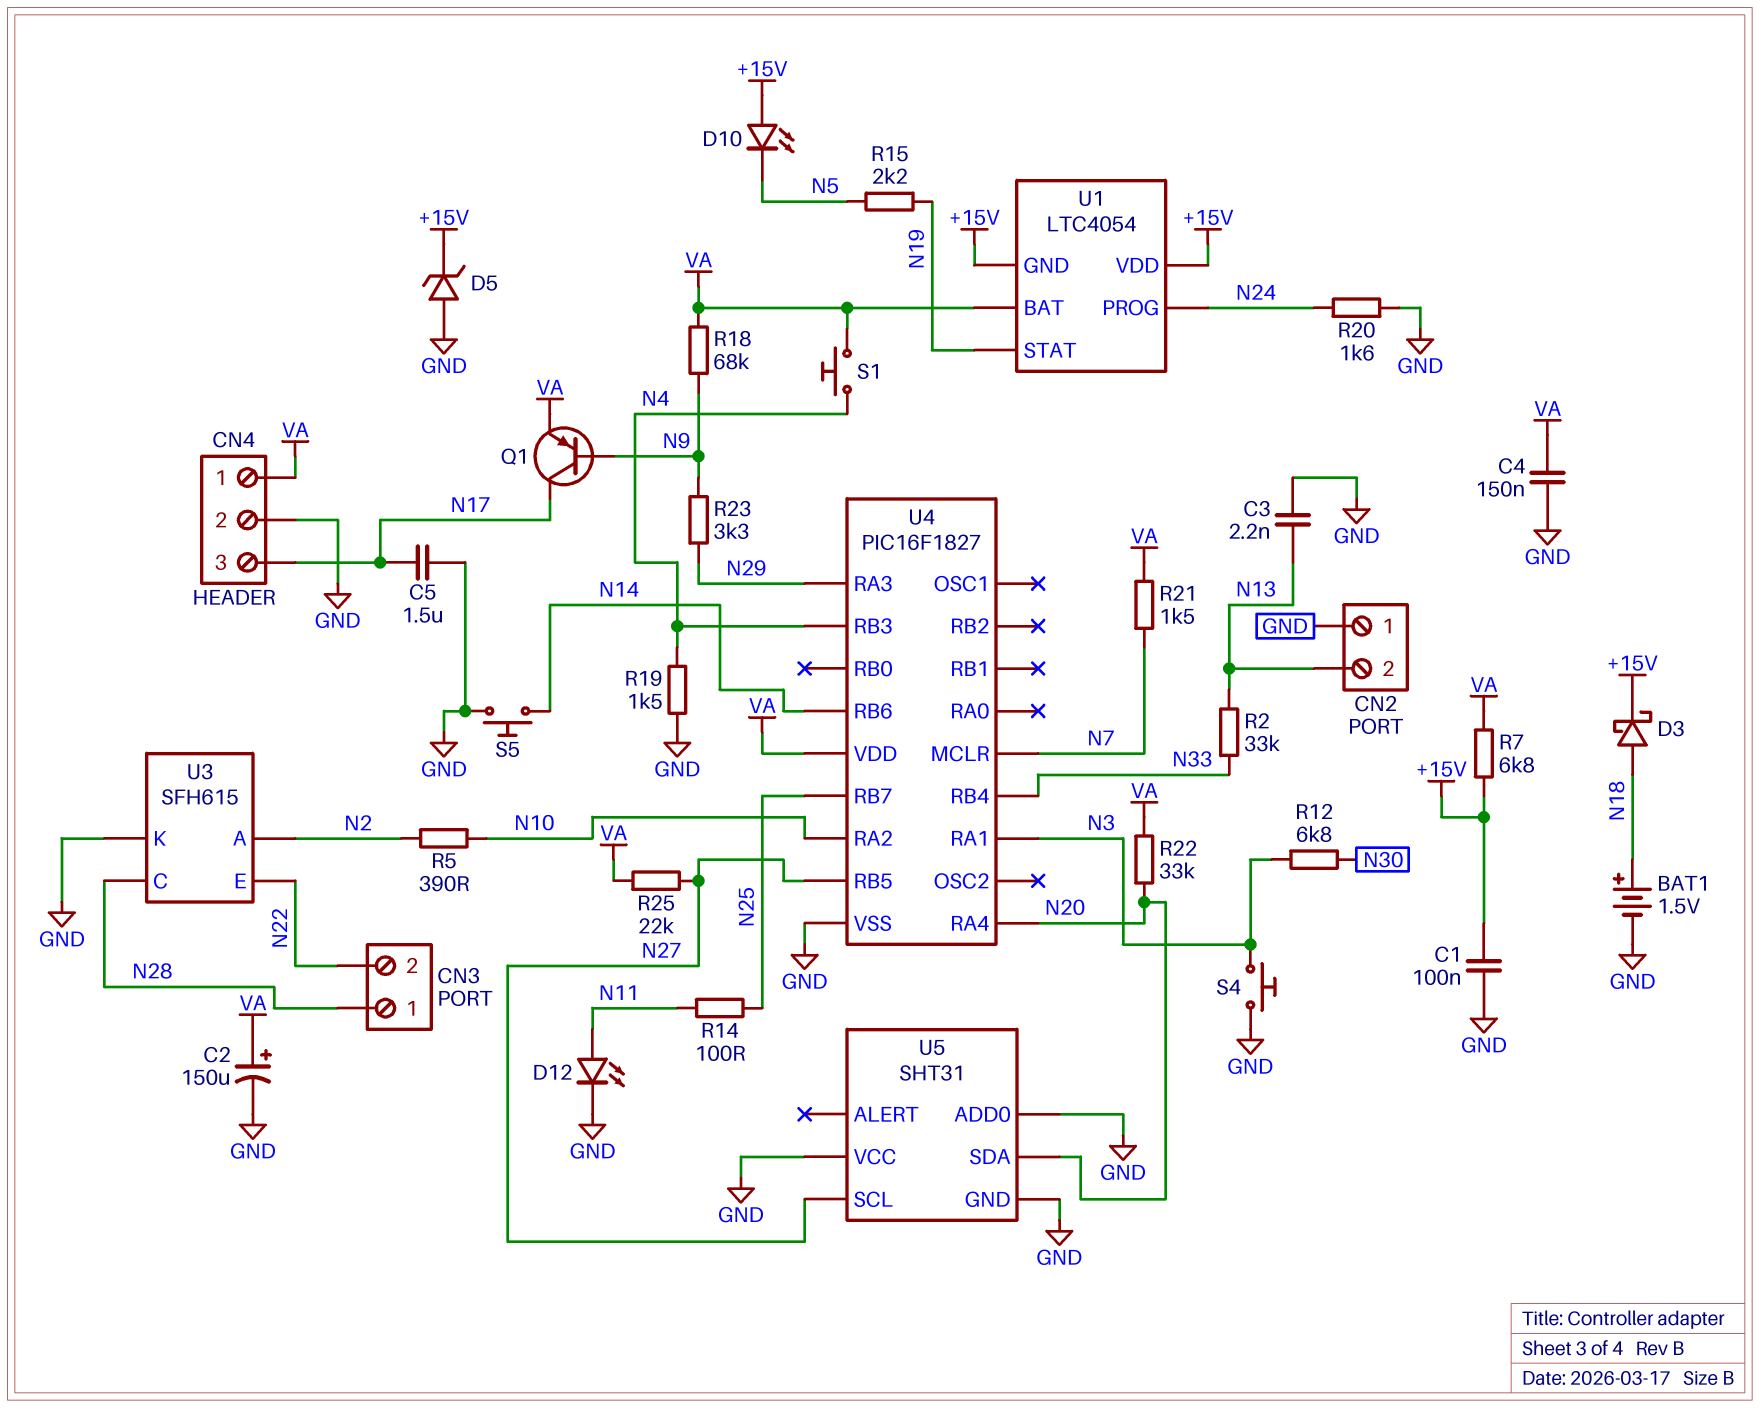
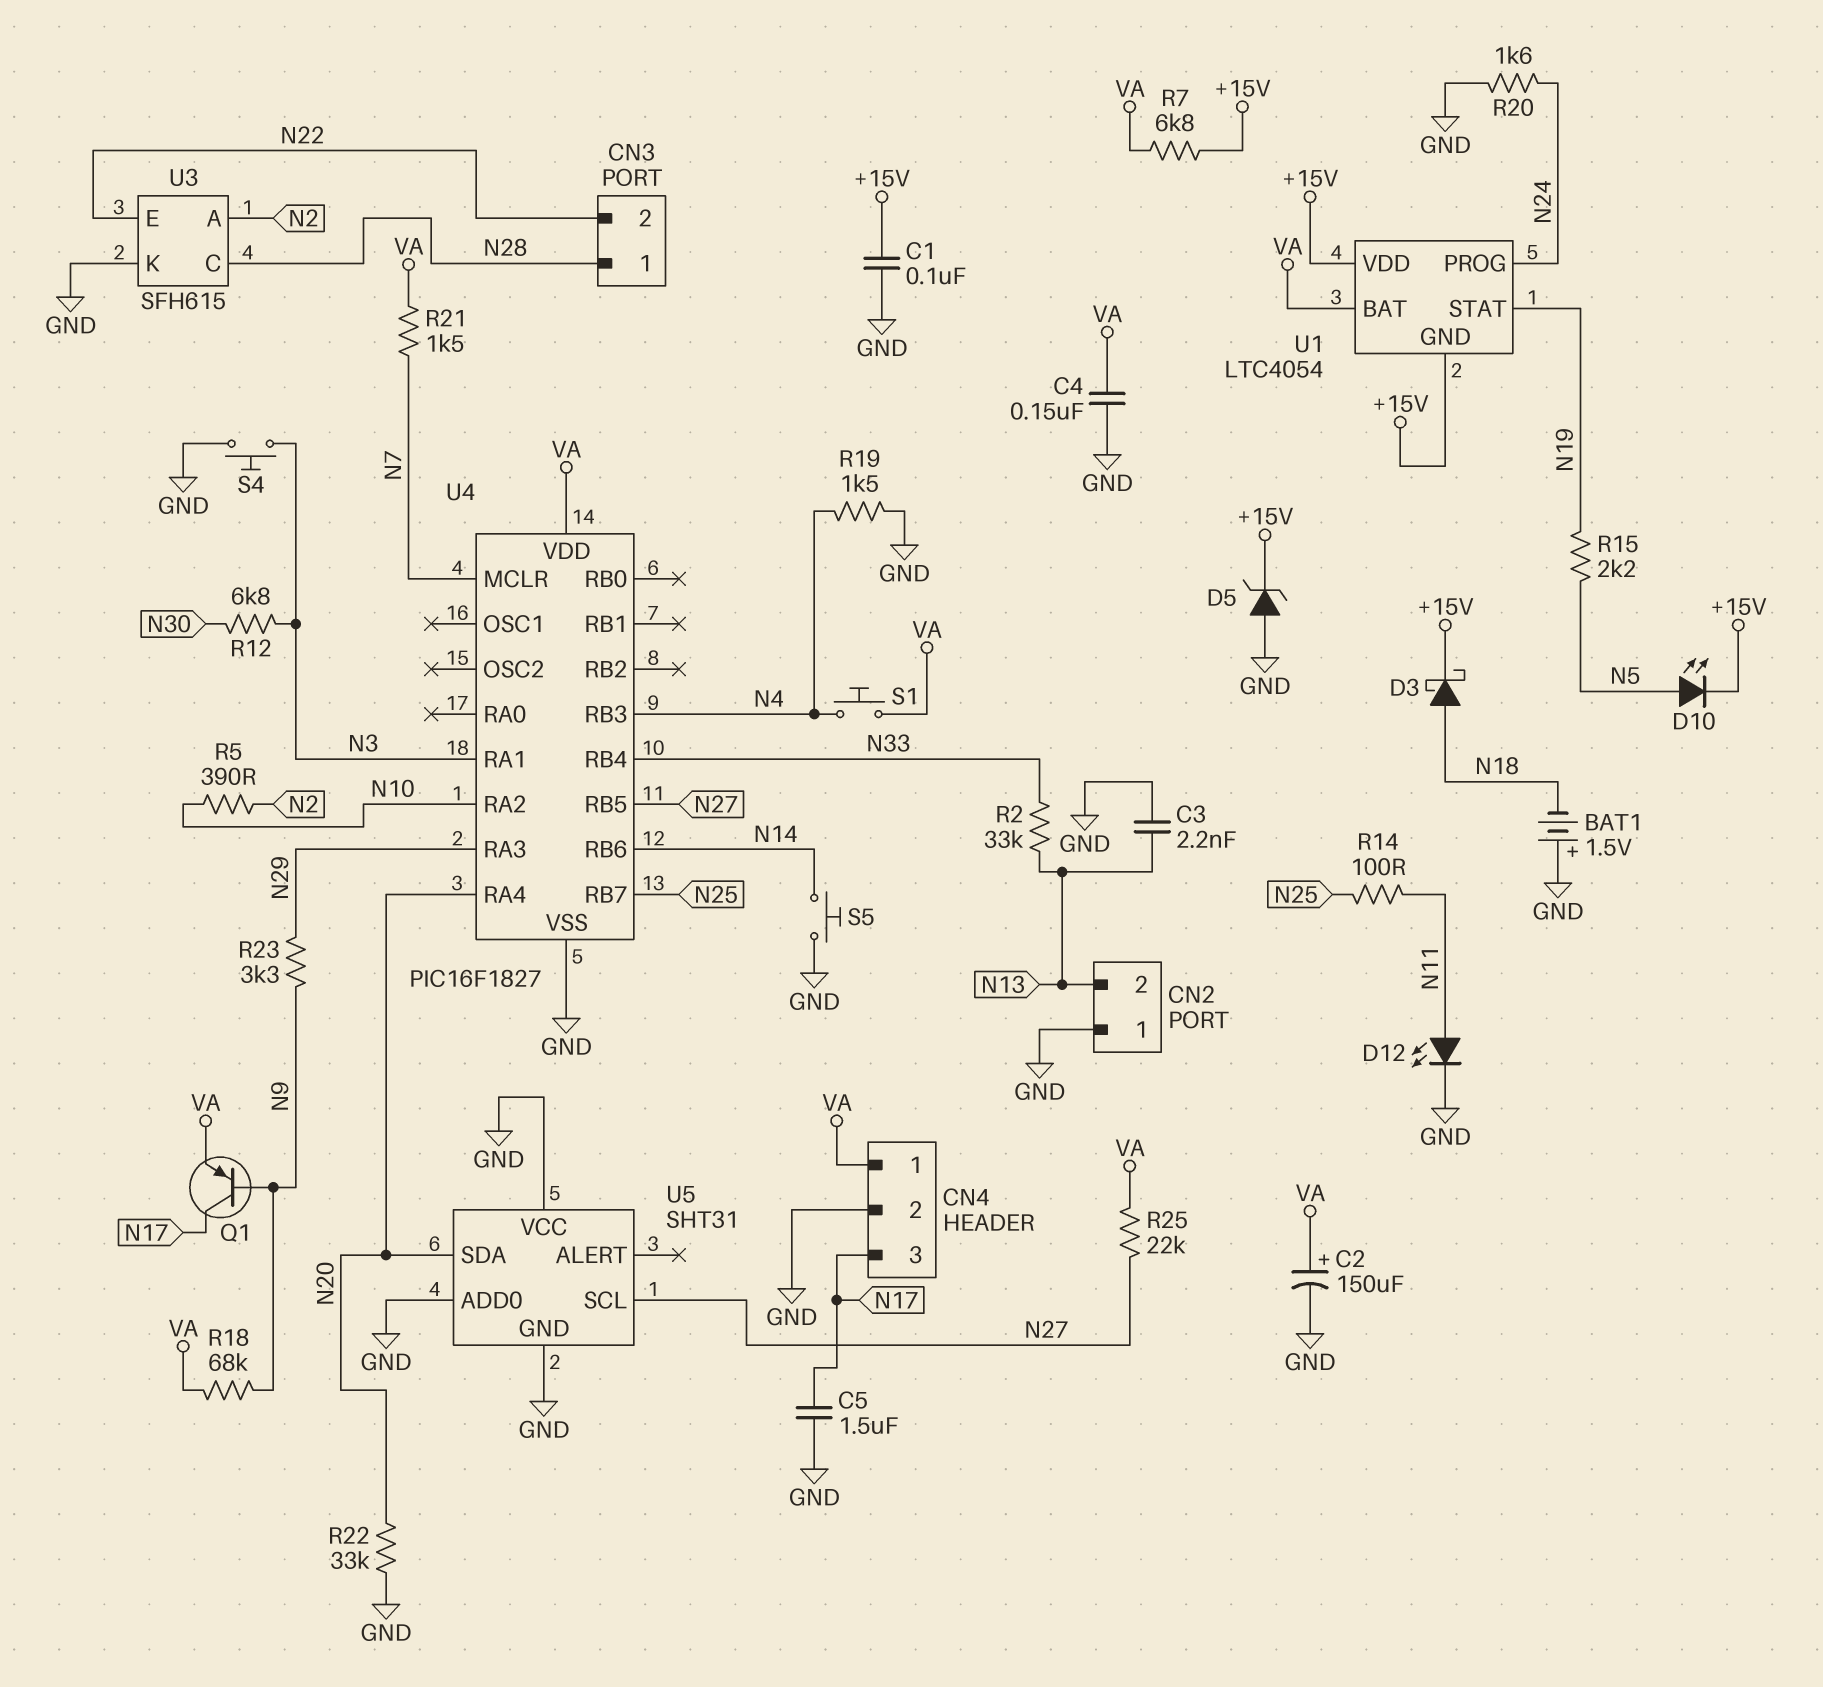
BAT1: 1.5V (plus N18, minus GND) -> 1.5V (plus GND, minus N18)
D10: LED (A +15V, K N5) -> LED (A N5, K +15V)
R22: 33k (N20, VA) -> 33k (GND, N20)

